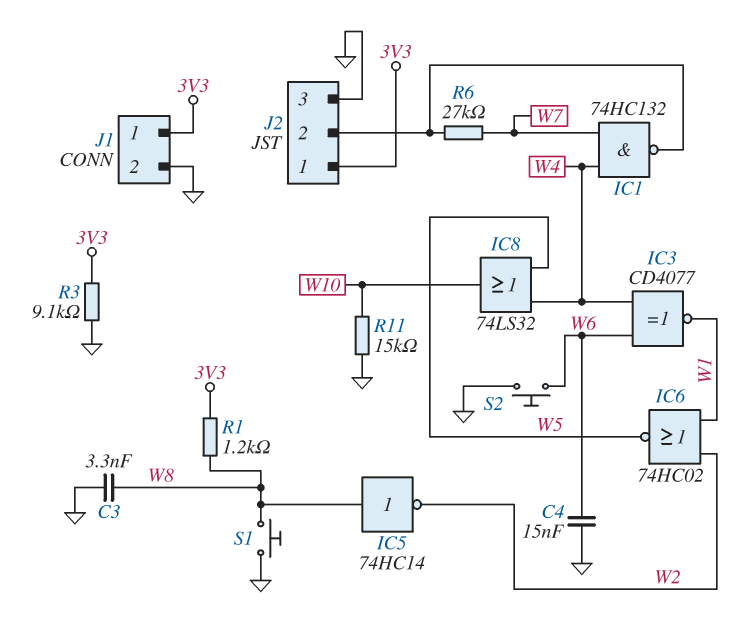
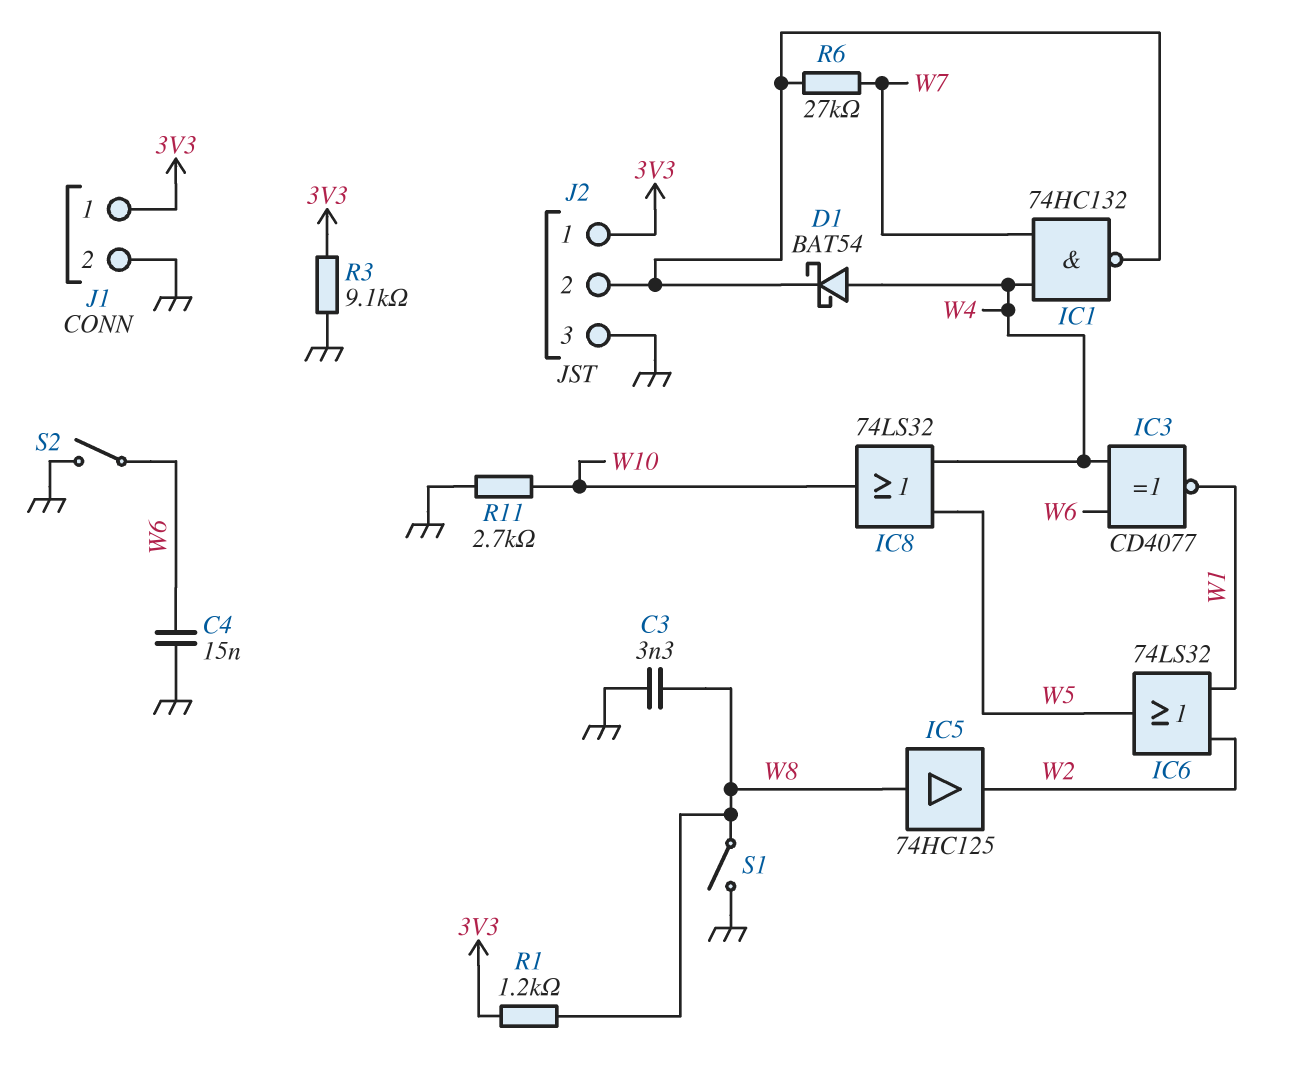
D1: none -> schottky BAT54 (A W4, K J2/2)
IC5: NOT 74HC14 (in W8, out W2) -> buffer 74HC125 (in W8, out W2)
IC6: NOR 74HC02 (in W1, in W2, out W5) -> OR 74LS32 (in W1, in W2, out W5)
R11: 15k (GND, W10) -> 2.7k (GND, W10)
S1: button (GND, W8) -> switch (GND, W8)
S2: button (GND, W6) -> switch (GND, W6)

